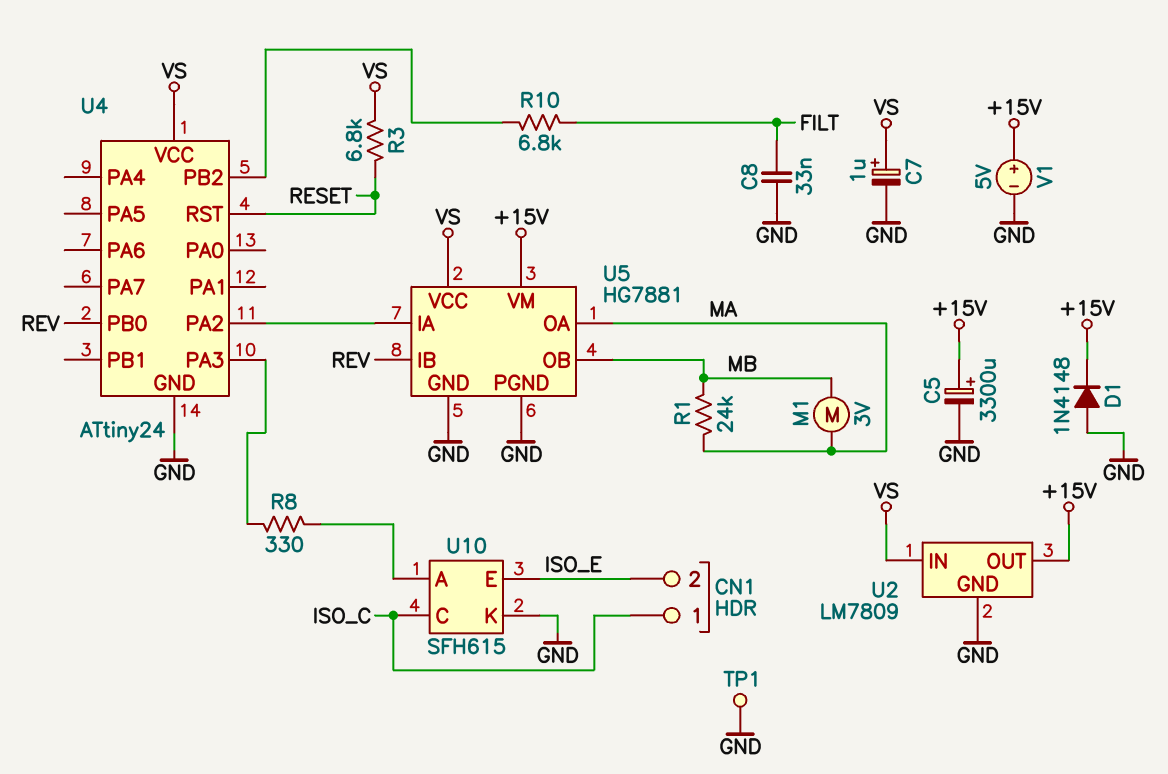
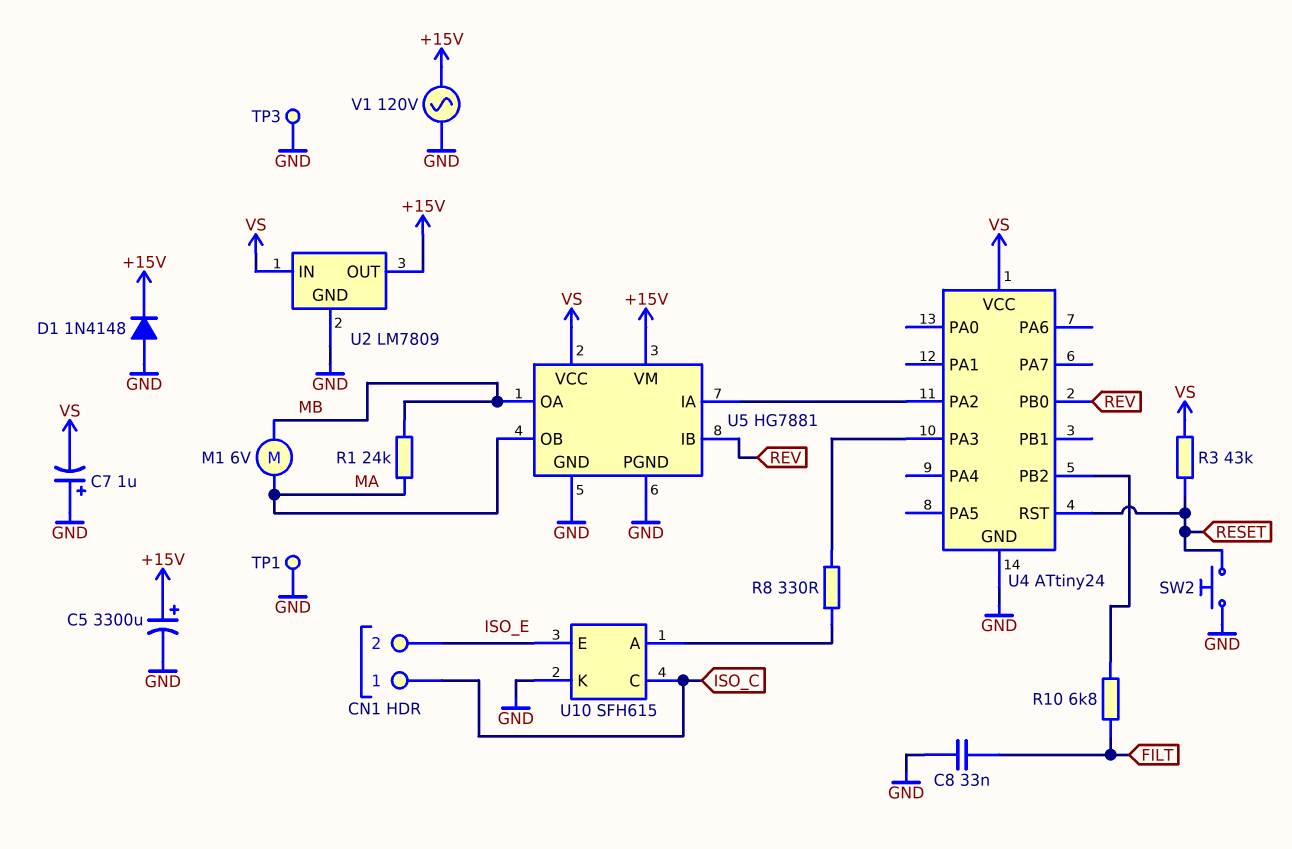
C7: 1uF (plus VS, minus GND) -> 1uF (plus GND, minus VS)
M1: motor 3V (MA, MB) -> motor 6V (MA, MB)
R3: 6.8k (RESET, VS) -> 43k (RESET, VS)
SW2: none -> button (GND, RESET)
TP3: none -> test point (GND)
U5 pin OA: MA -> MB
U5 pin OB: MB -> MA
V1: 5V (plus +15V, minus GND) -> AC 120V (+15V, GND)

